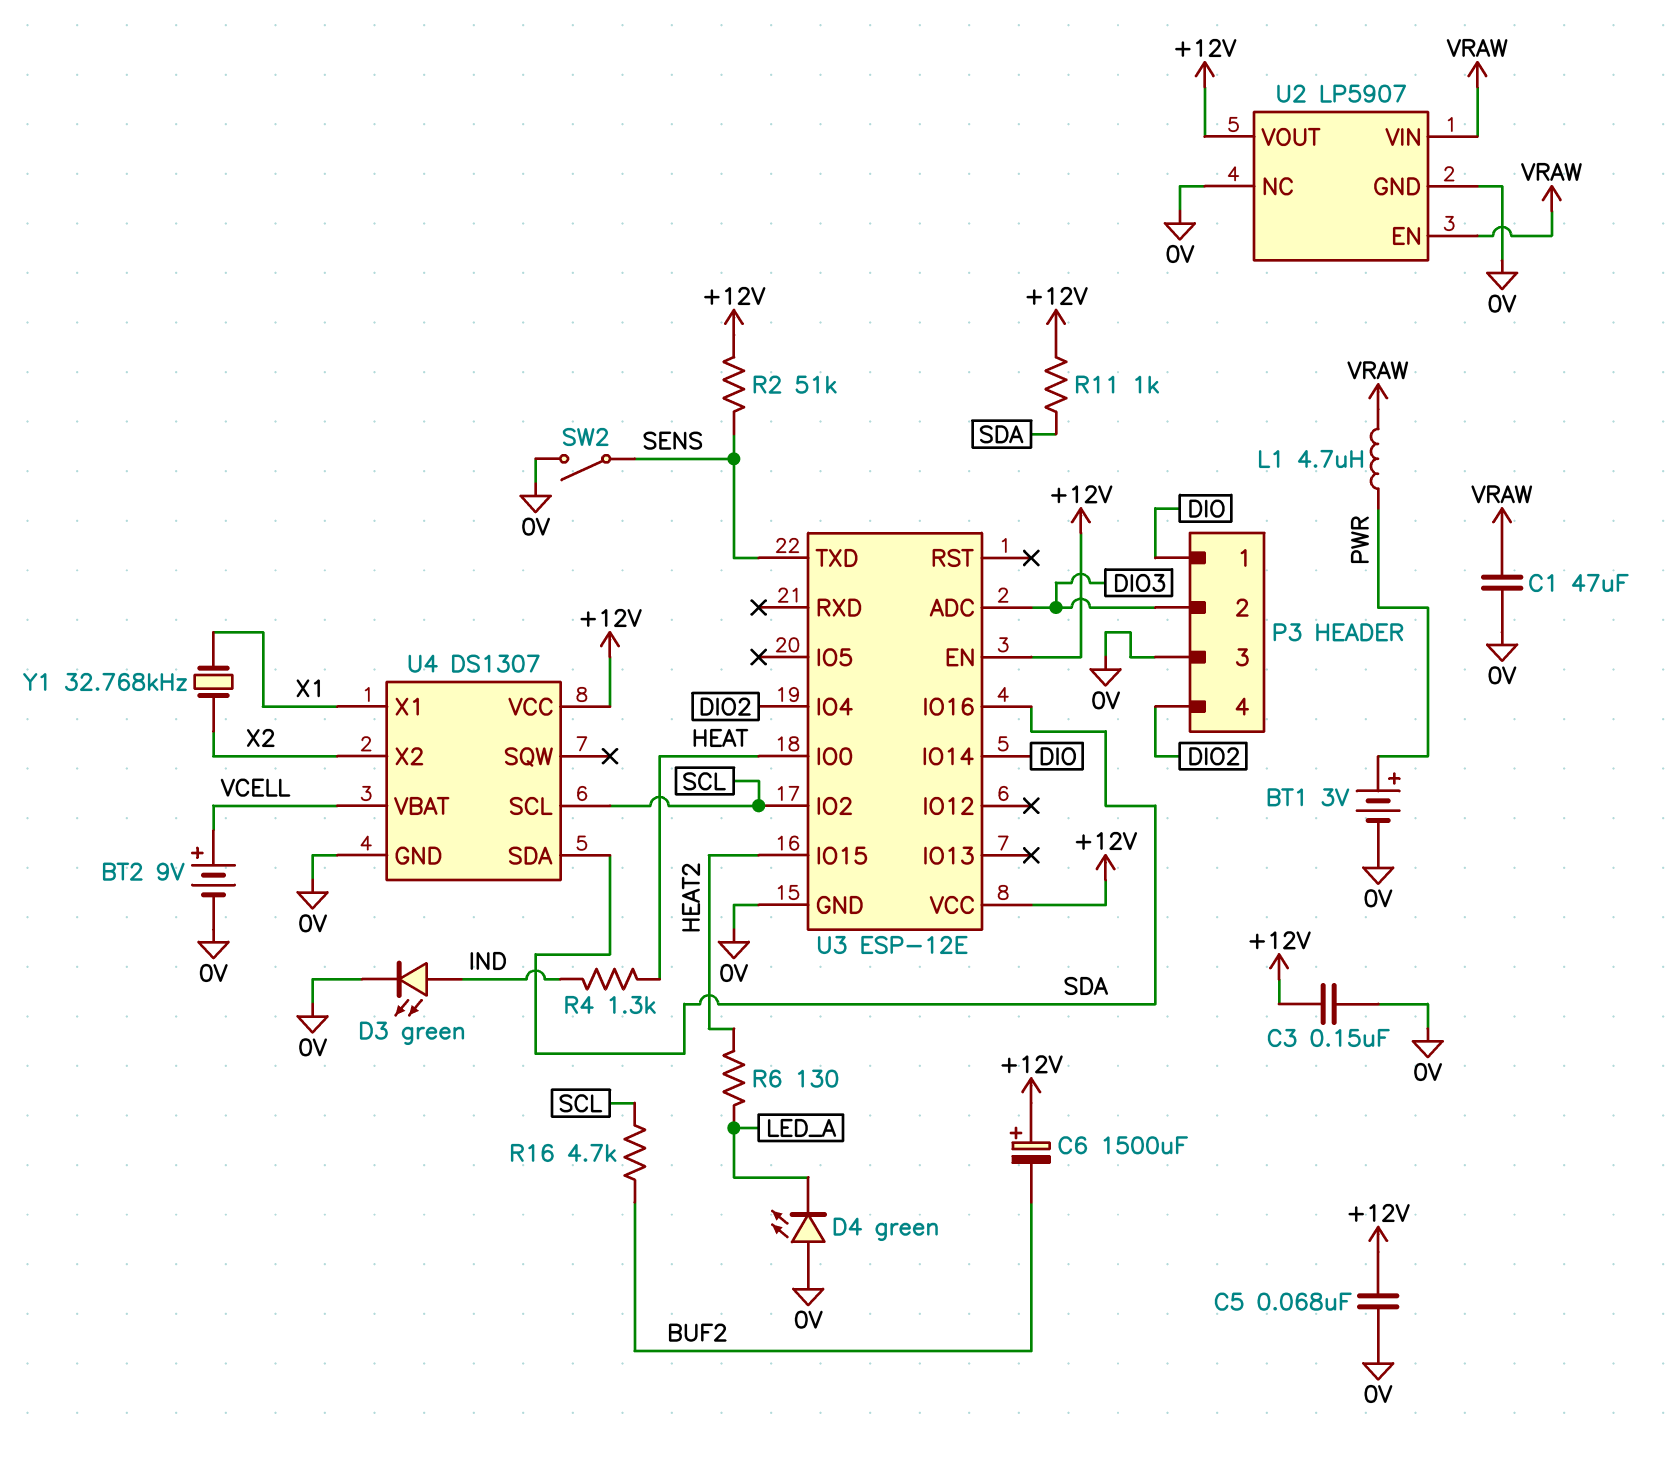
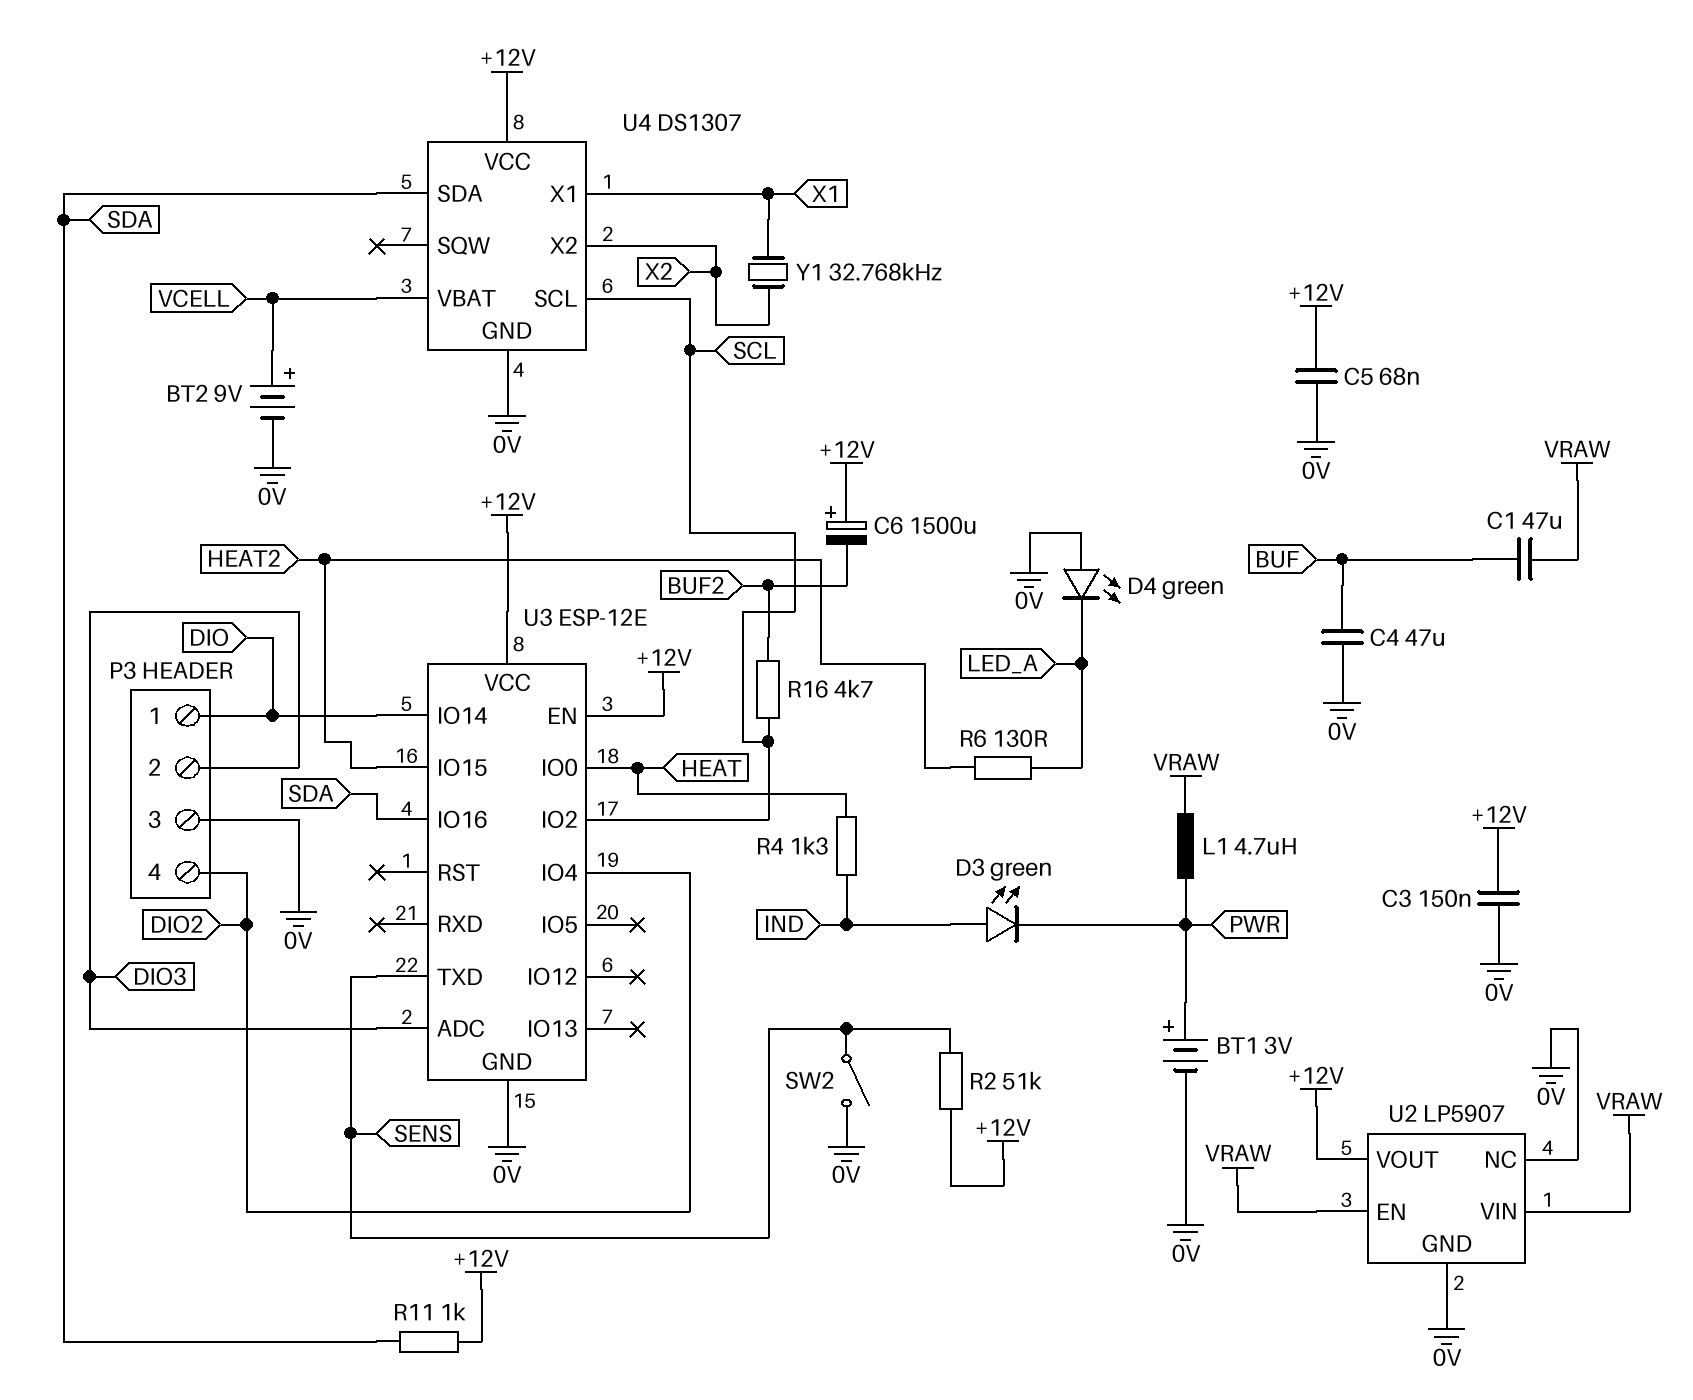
C1: 47uF (0V, VRAW) -> 47uF (BUF, VRAW)
C4: none -> 47uF (0V, BUF)
D3: LED green (A IND, K 0V) -> LED green (A IND, K PWR)

